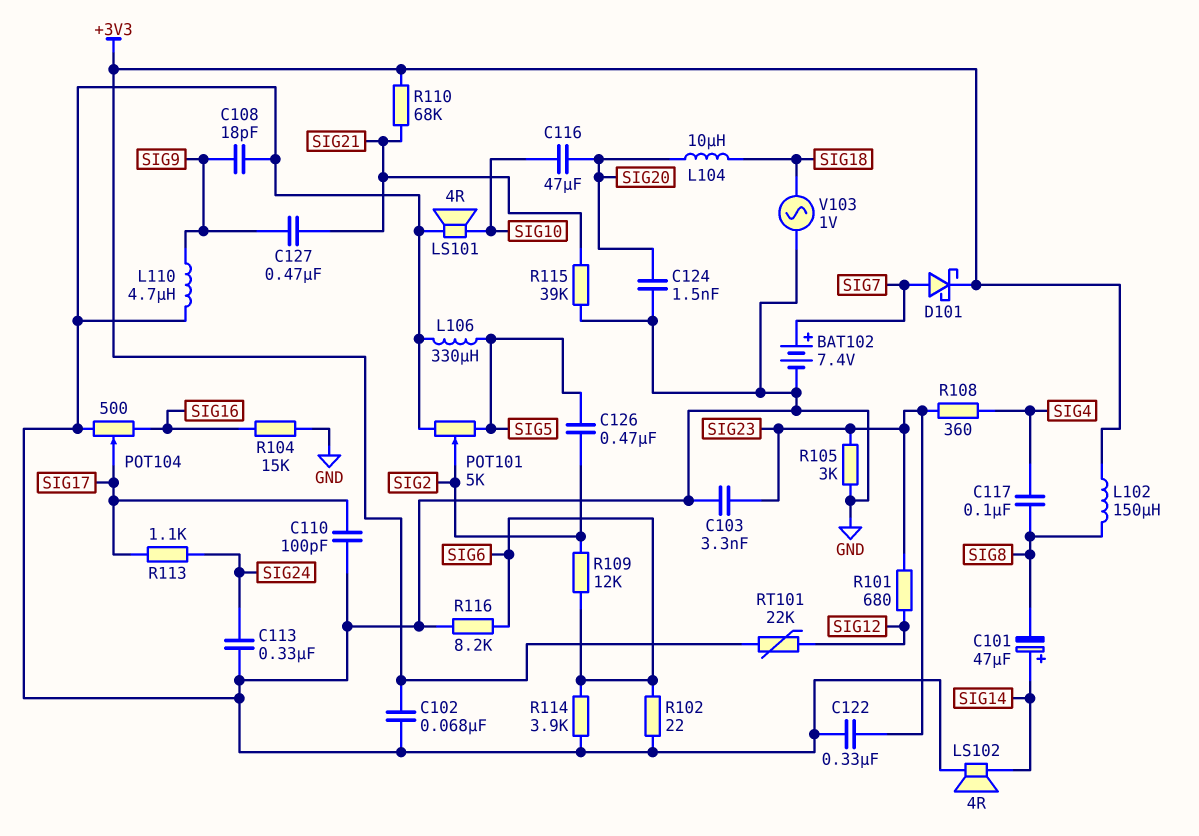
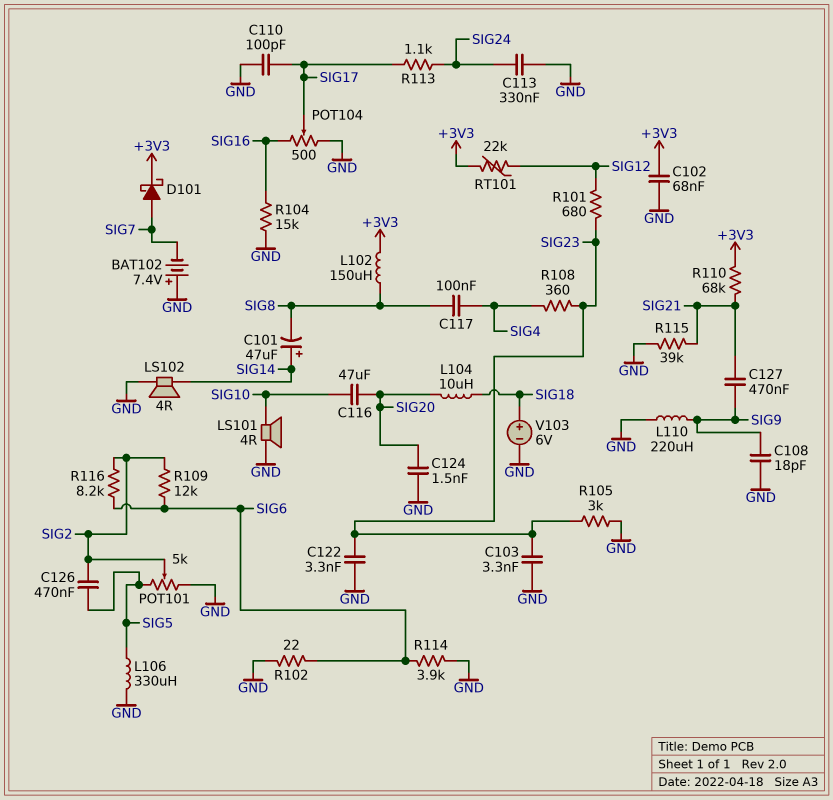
BAT102: 7.4V (plus SIG7, minus GND) -> 7.4V (plus GND, minus SIG7)
C122: 330nF (GND, SIG23) -> 3.3nF (GND, SIG23)
L110: 4.7uH (GND, SIG9) -> 220uH (GND, SIG9)
R116: 8.2k (GND, SIG6) -> 8.2k (SIG2, SIG6)
V103: AC 1V (GND, SIG18) -> 6V (plus SIG18, minus GND)

